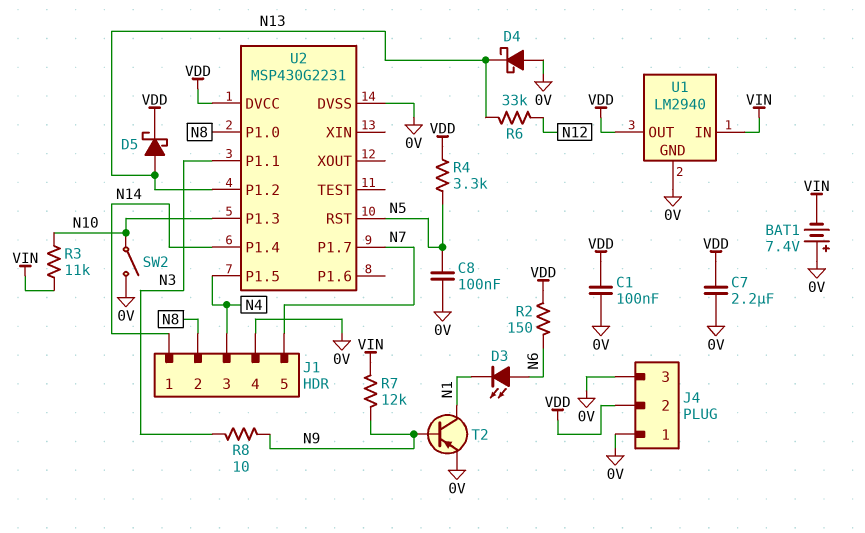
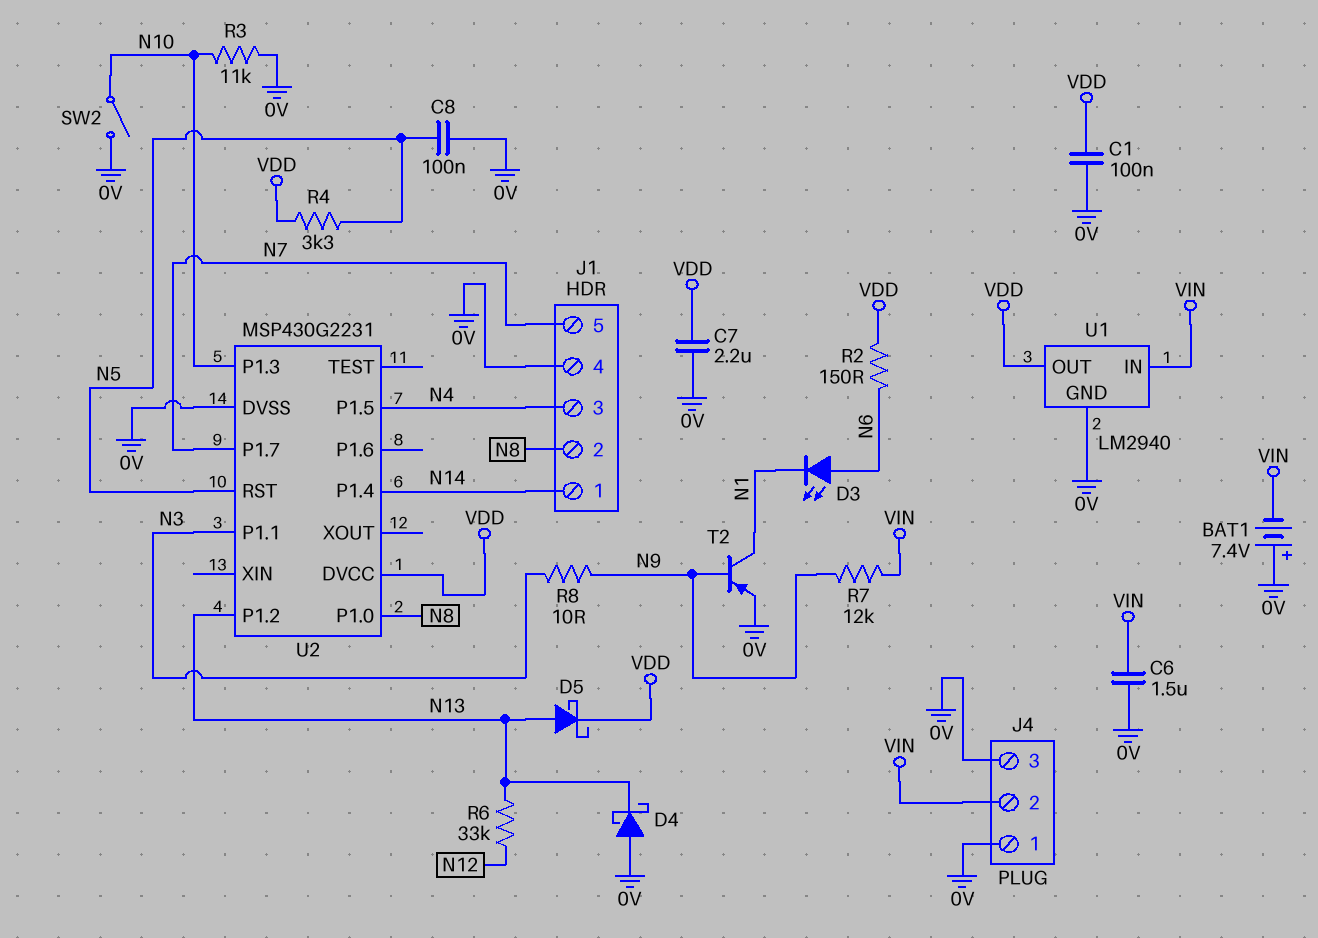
C6: none -> 1.5uF (0V, VIN)
J4 pin 2: VDD -> VIN
R3: 11k (N10, VIN) -> 11k (0V, N10)

